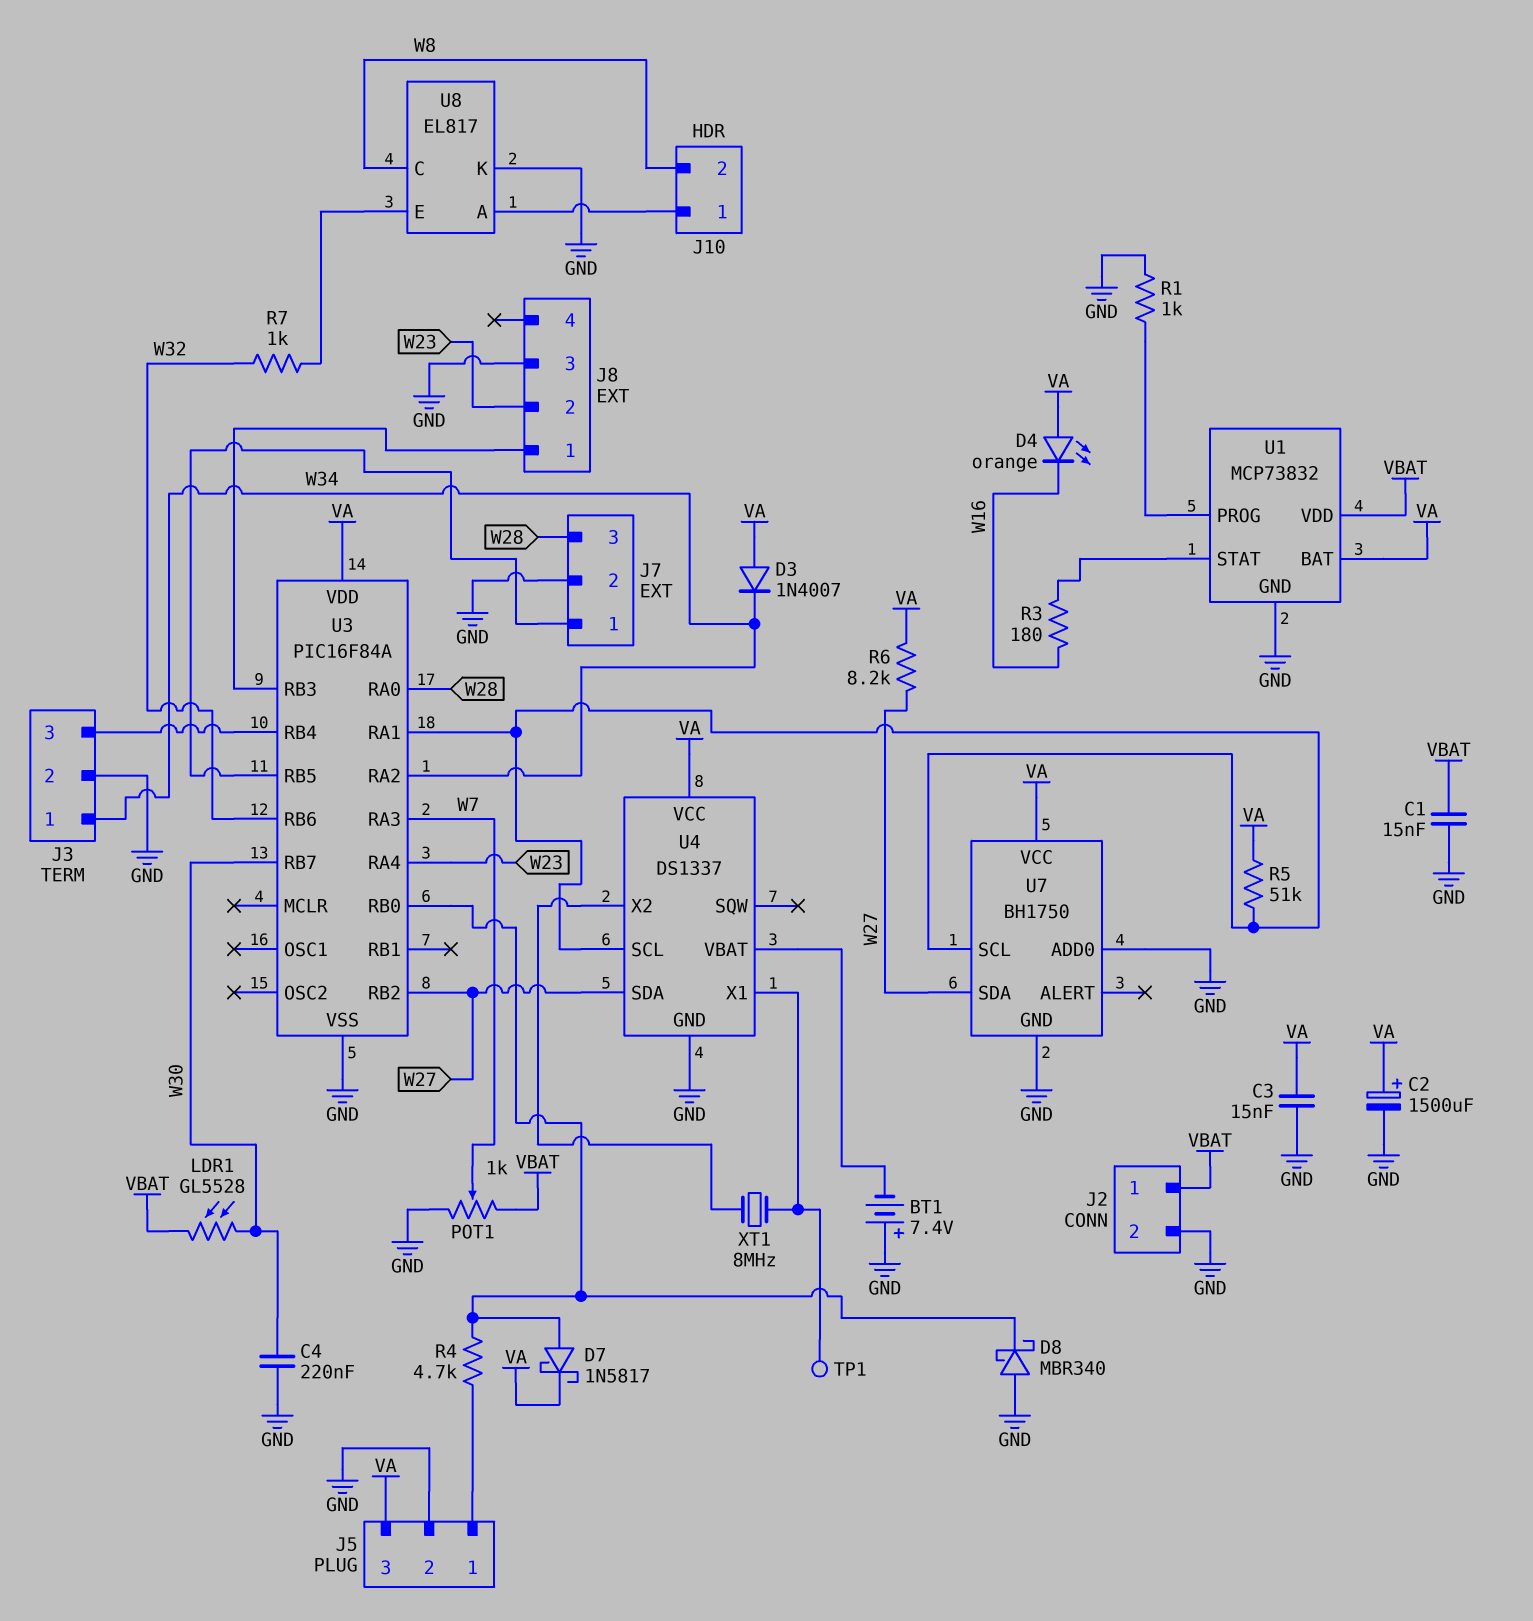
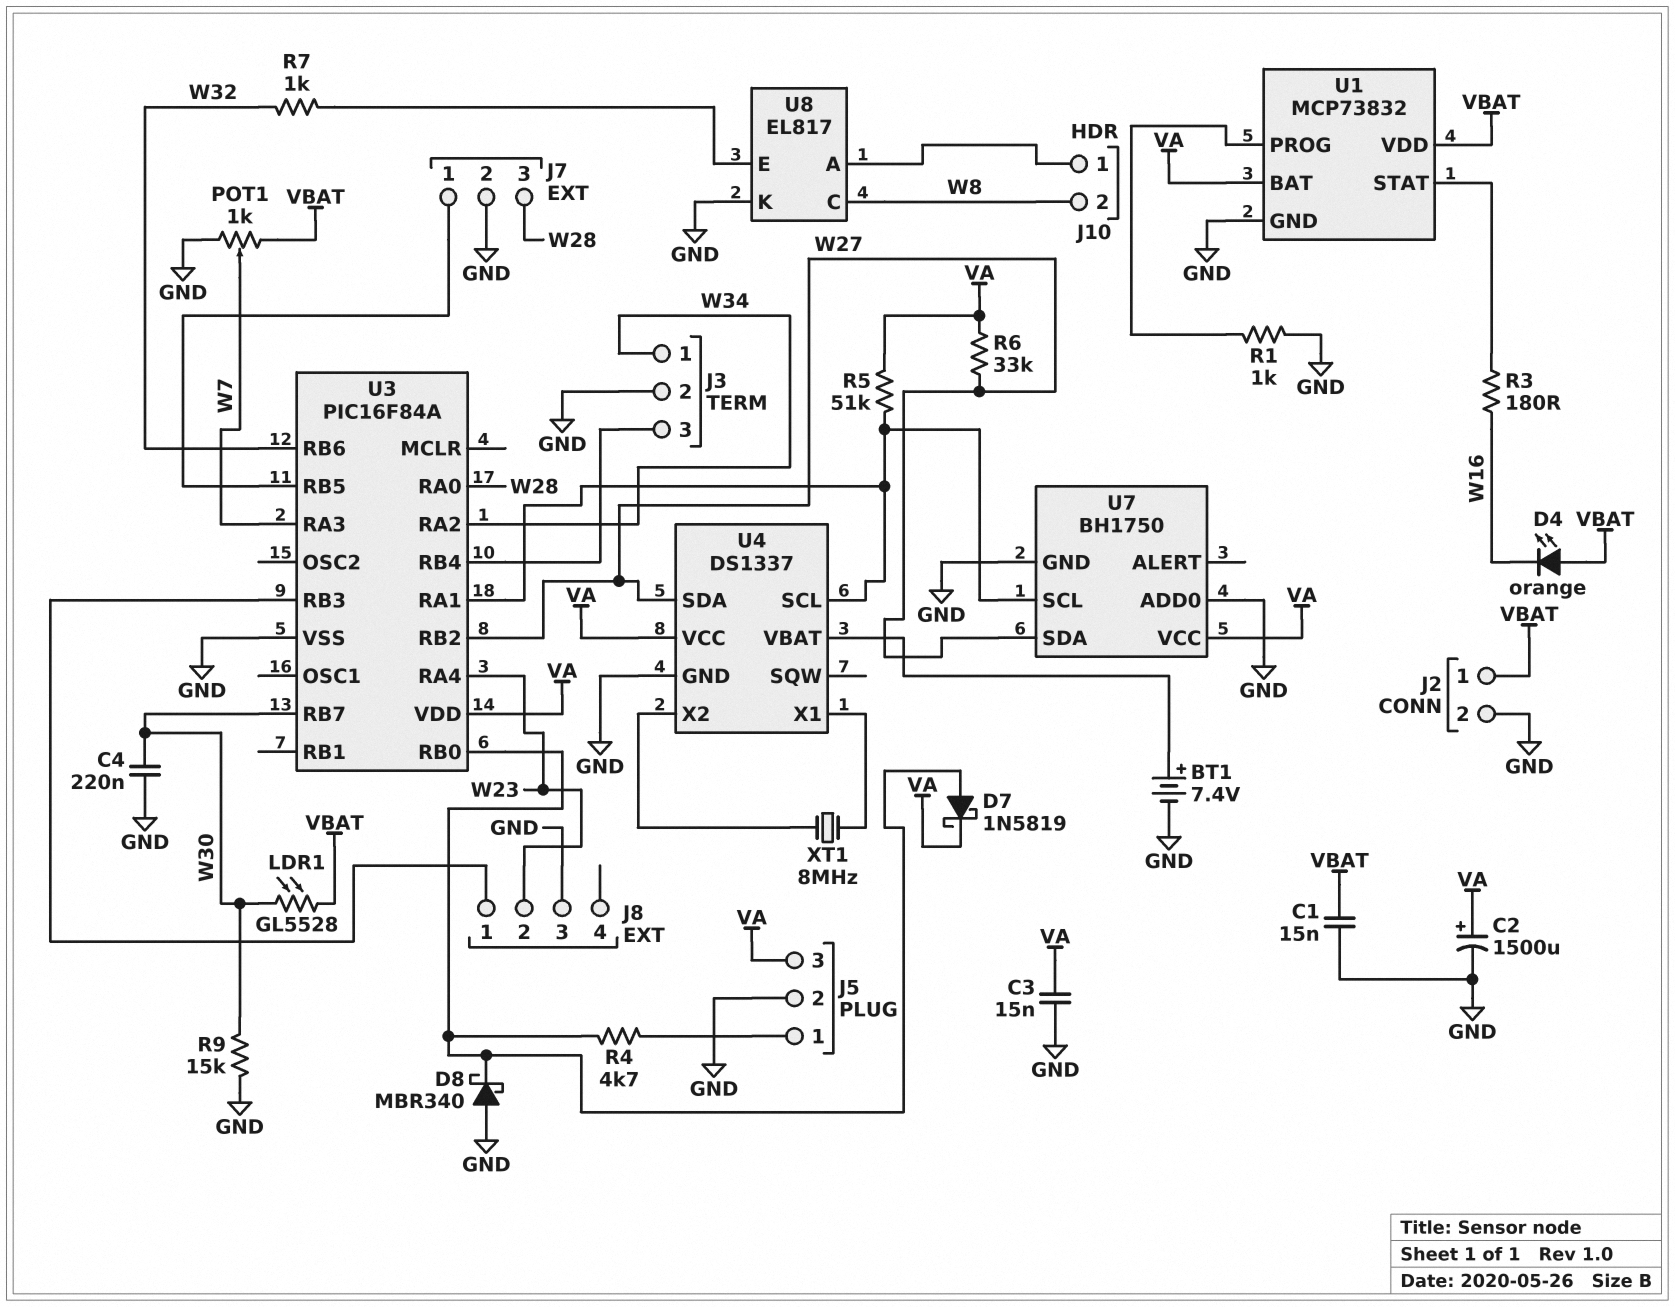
BT1: 7.4V (plus GND, minus U4/VBAT) -> 7.4V (plus U4/VBAT, minus GND)
D3: diode 1N4007 (A VA, K W34) -> none
D4: LED orange (A VA, K W16) -> LED orange (A VBAT, K W16)
D7: schottky 1N5817 (A U3/RB0, K VA) -> schottky 1N5819 (A U3/RB0, K VA)
R6: 8.2k (VA, W27) -> 33k (VA, W27)
R9: none -> 15k (GND, W30)
TP1: test point (U4/X1) -> none

